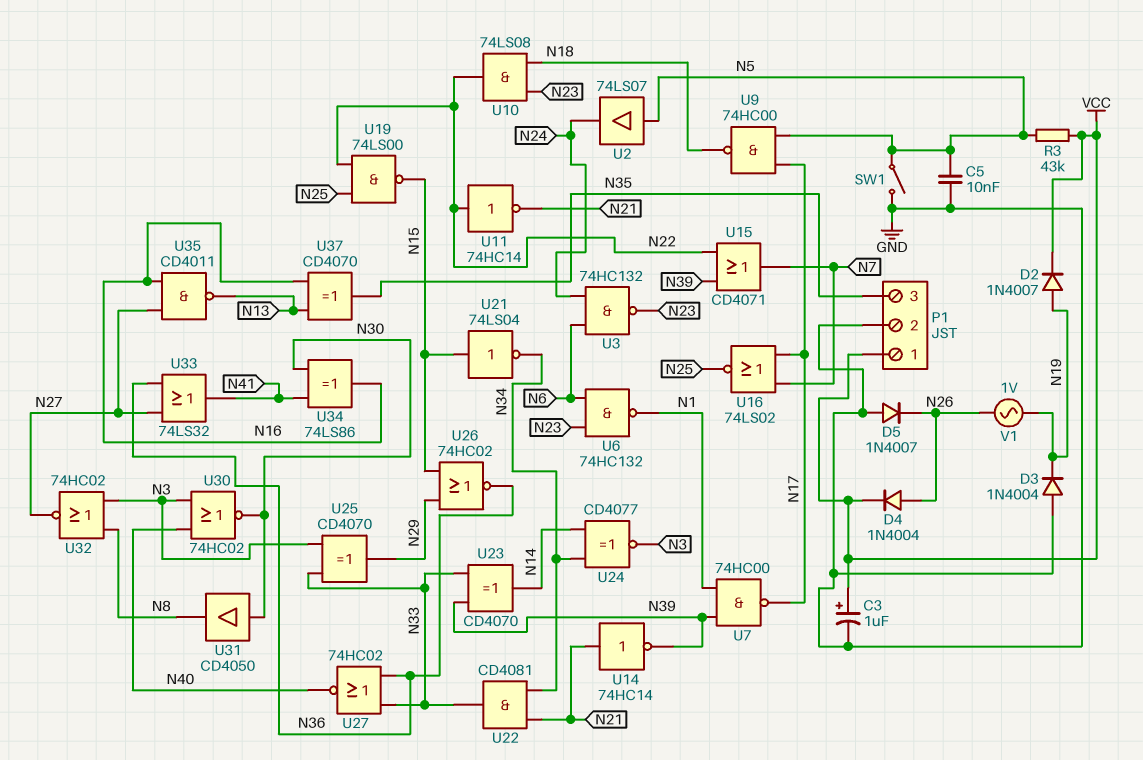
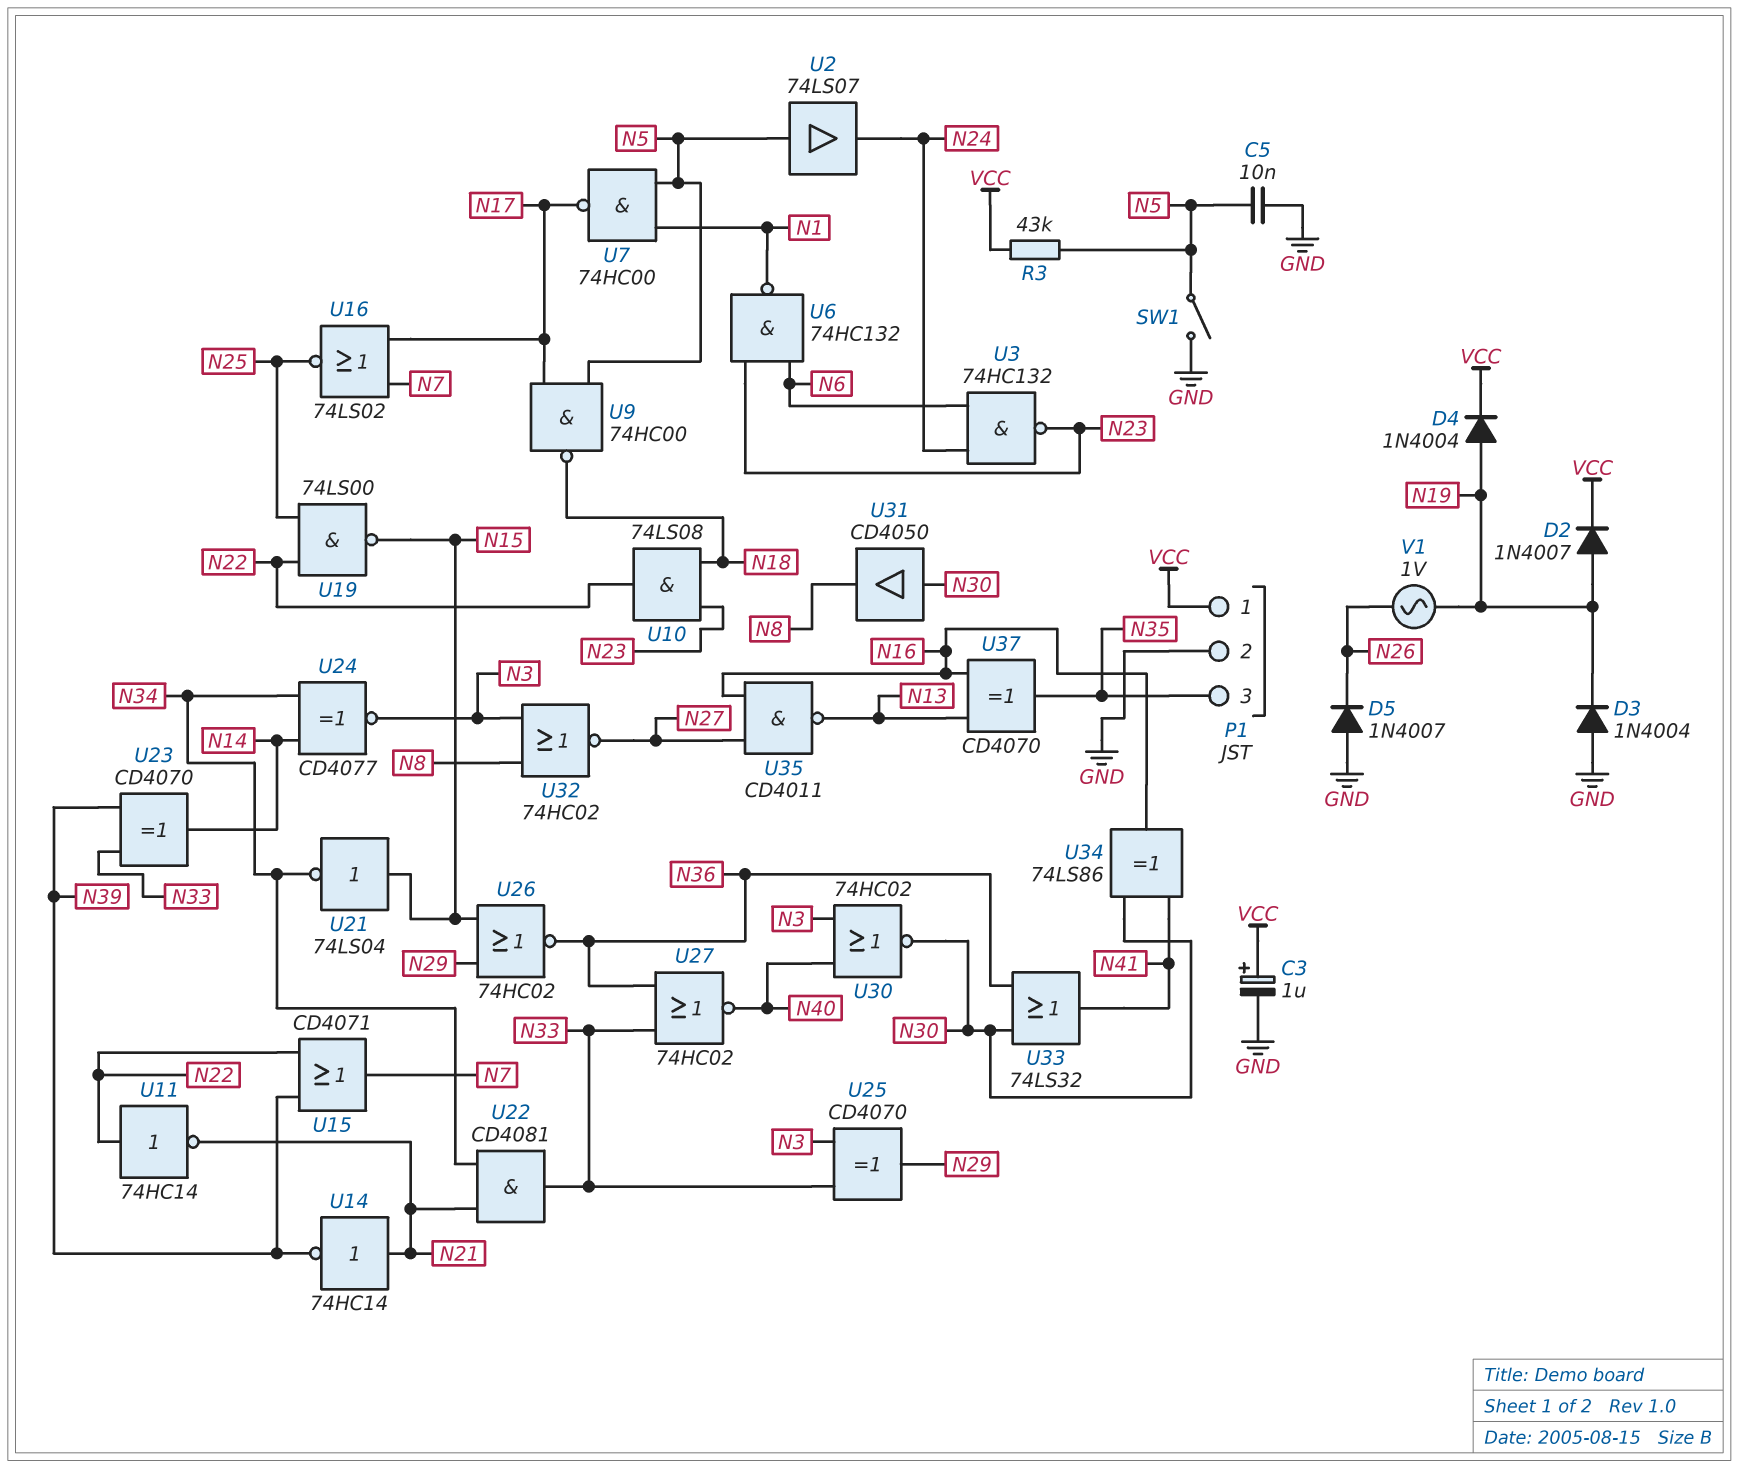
D4: diode 1N4004 (A N26, K VCC) -> diode 1N4004 (A N19, K VCC)
U7: NAND 74HC00 (in N1, in N39, out N17) -> NAND 74HC00 (in N1, in N5, out N17)
U33: OR 74LS32 (in N27, in N36, out N41) -> OR 74LS32 (in N30, in N36, out N41)

